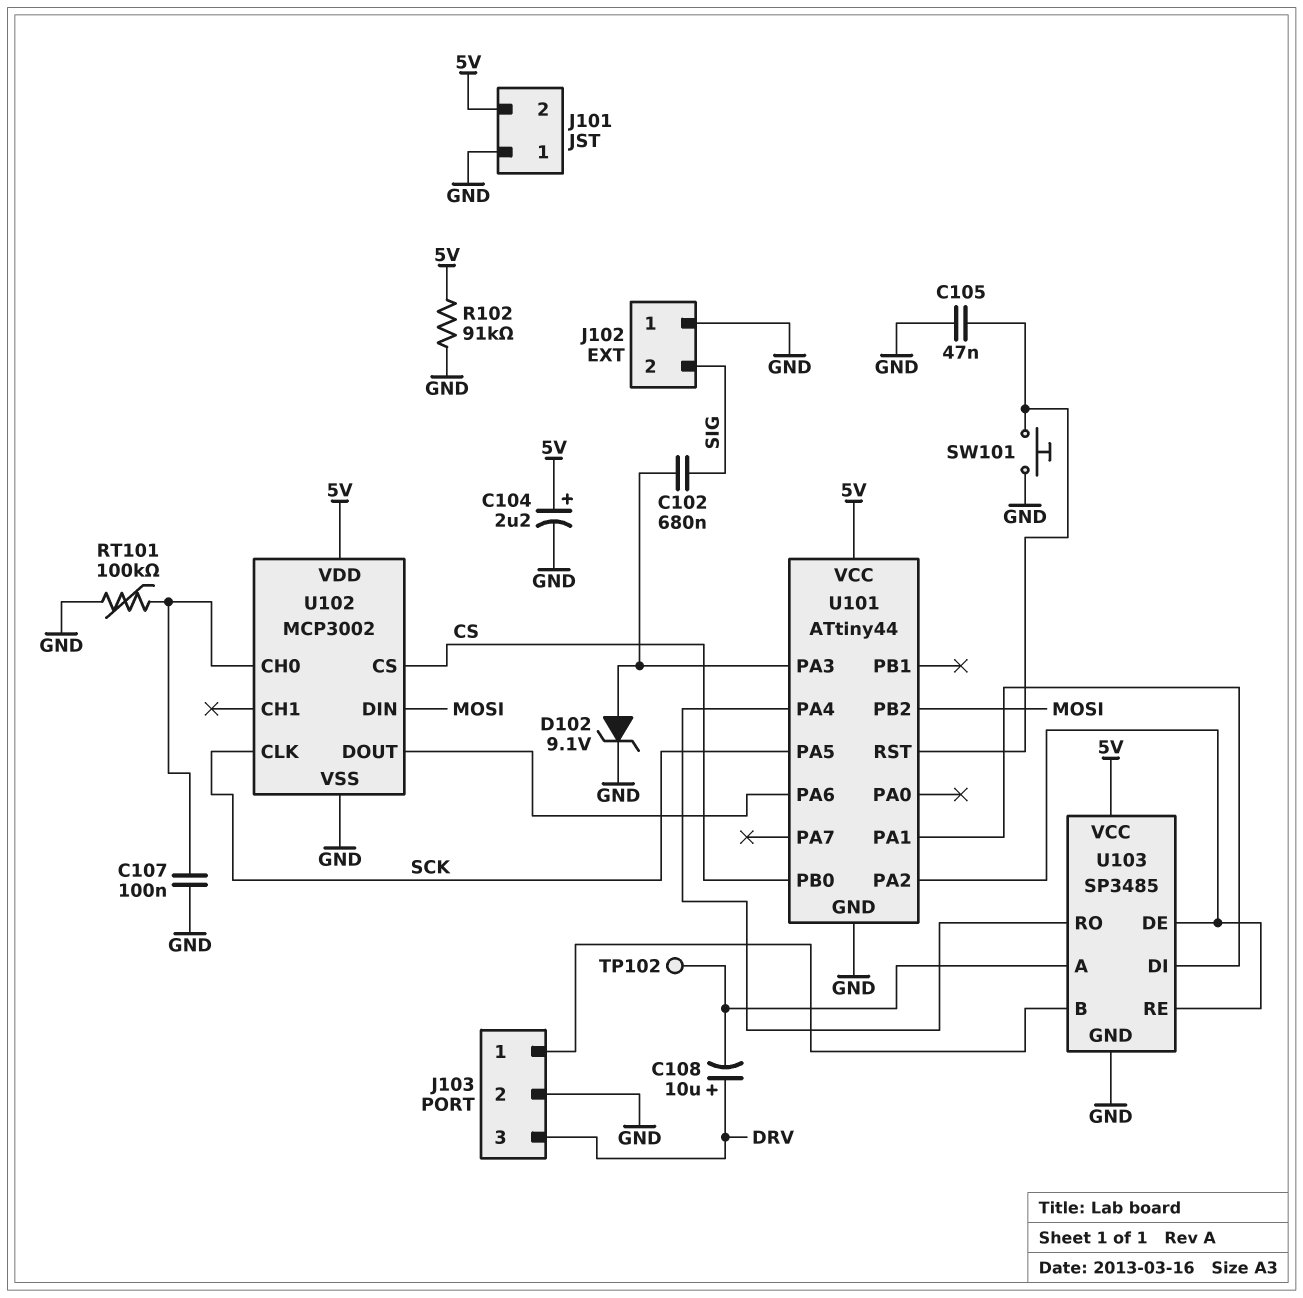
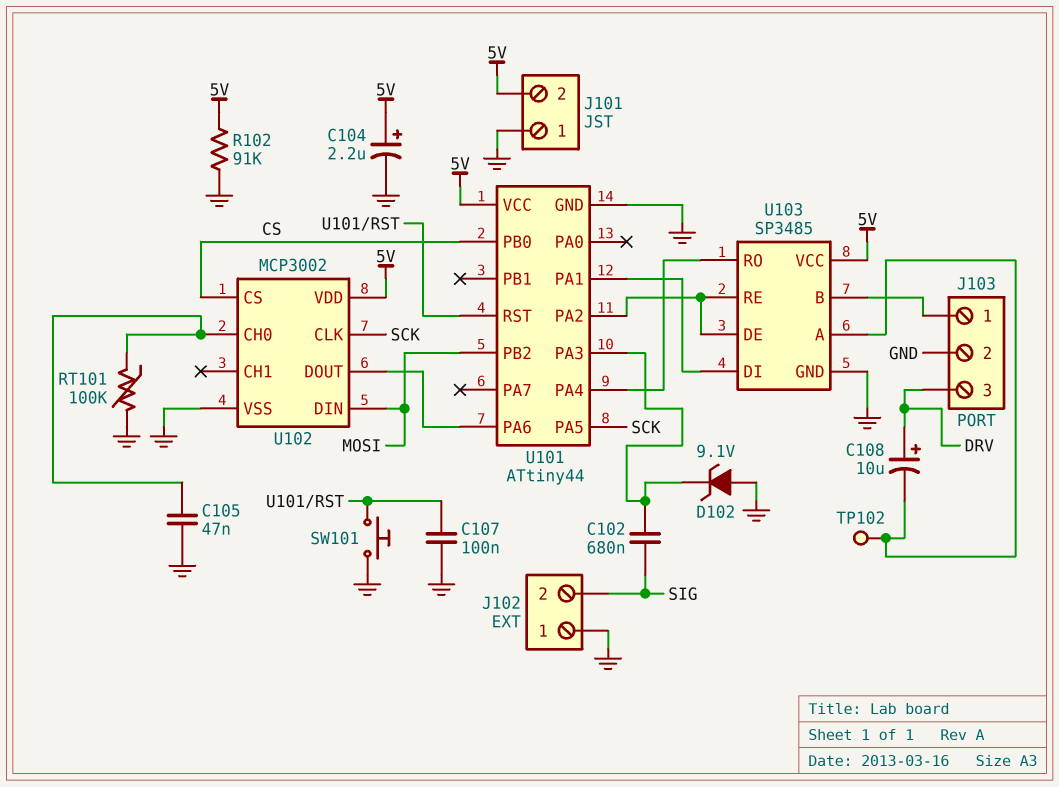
C105: 47nF (GND, U101/RST) -> 47nF (GND, U102/CH0)
C107: 100nF (GND, U102/CH0) -> 100nF (GND, U101/RST)
D102: zener 9.1V (A U101/PA3, K GND) -> zener 9.1V (A GND, K U101/PA3)

